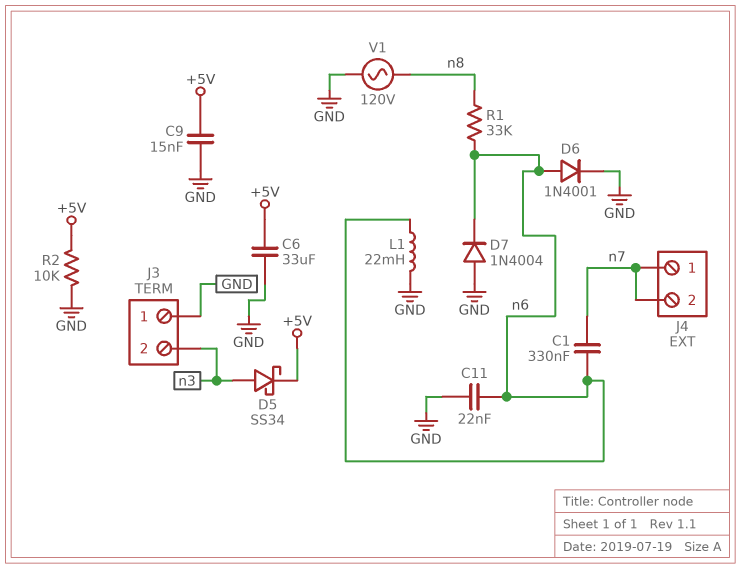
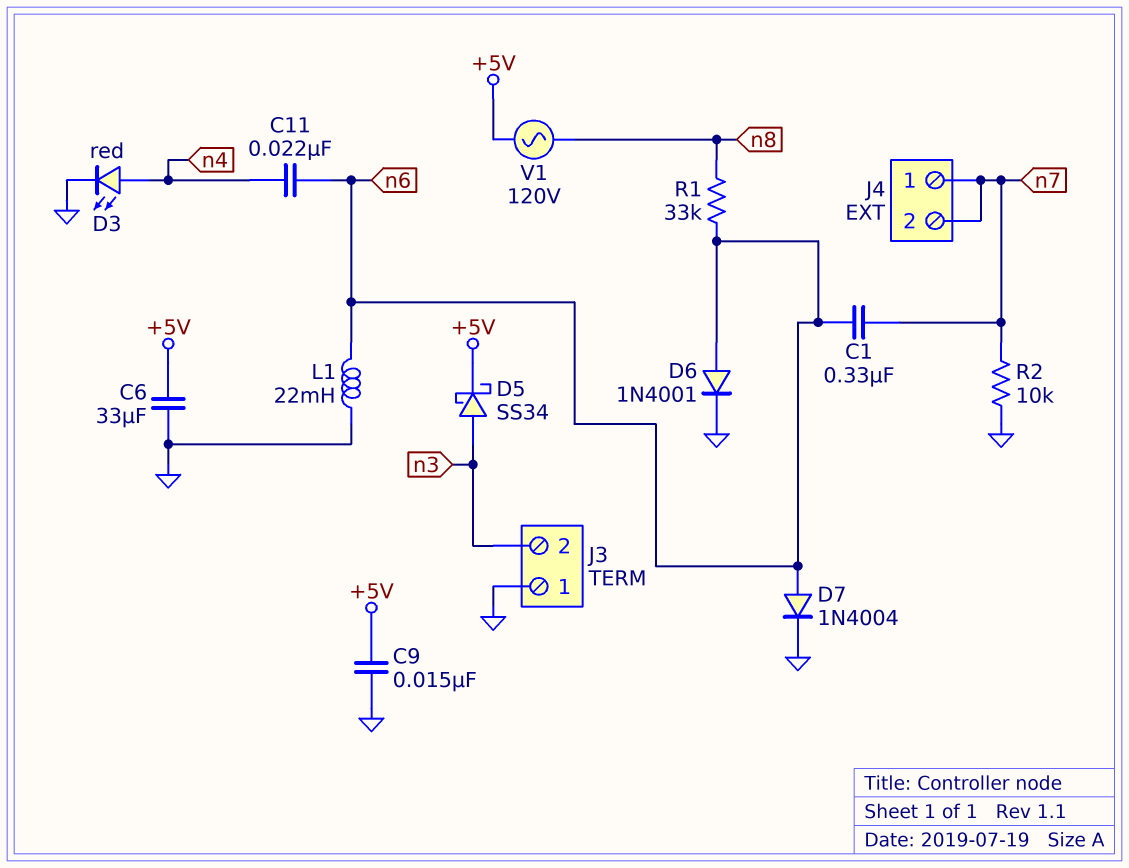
C11: 22nF (GND, n6) -> 22nF (n4, n6)
D3: none -> LED red (A n4, K GND)
D7: diode 1N4004 (A GND, K n6) -> diode 1N4004 (A n6, K GND)
R2: 10k (+5V, GND) -> 10k (GND, n7)
V1: AC 120V (GND, n8) -> AC 120V (+5V, n8)

